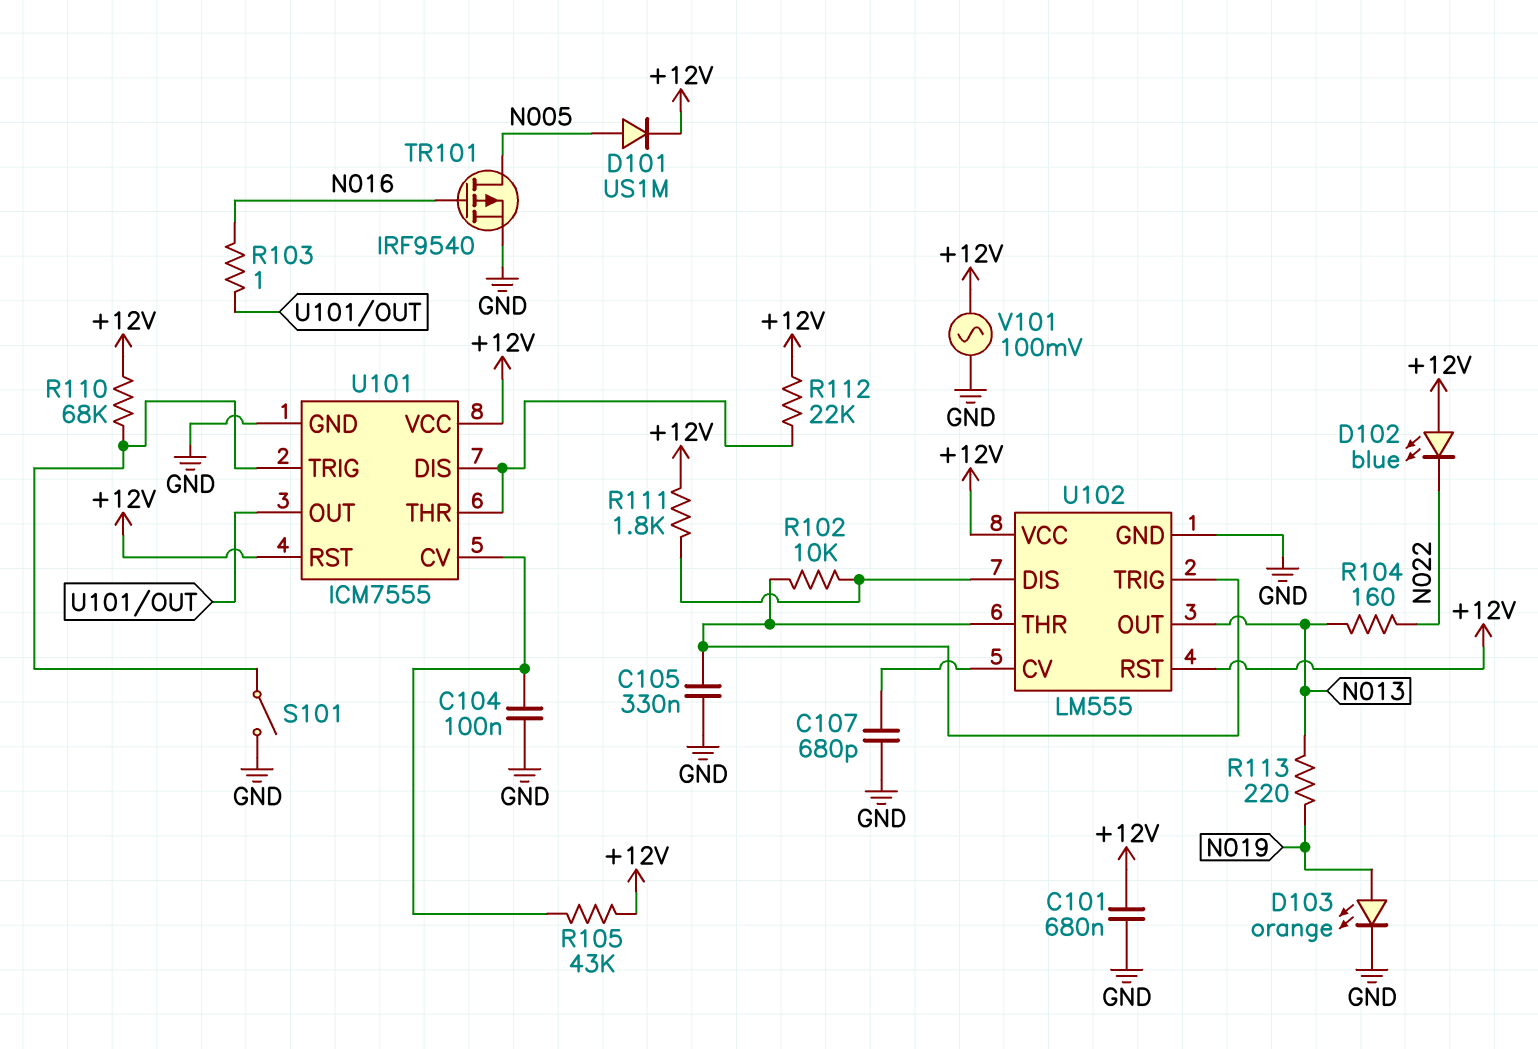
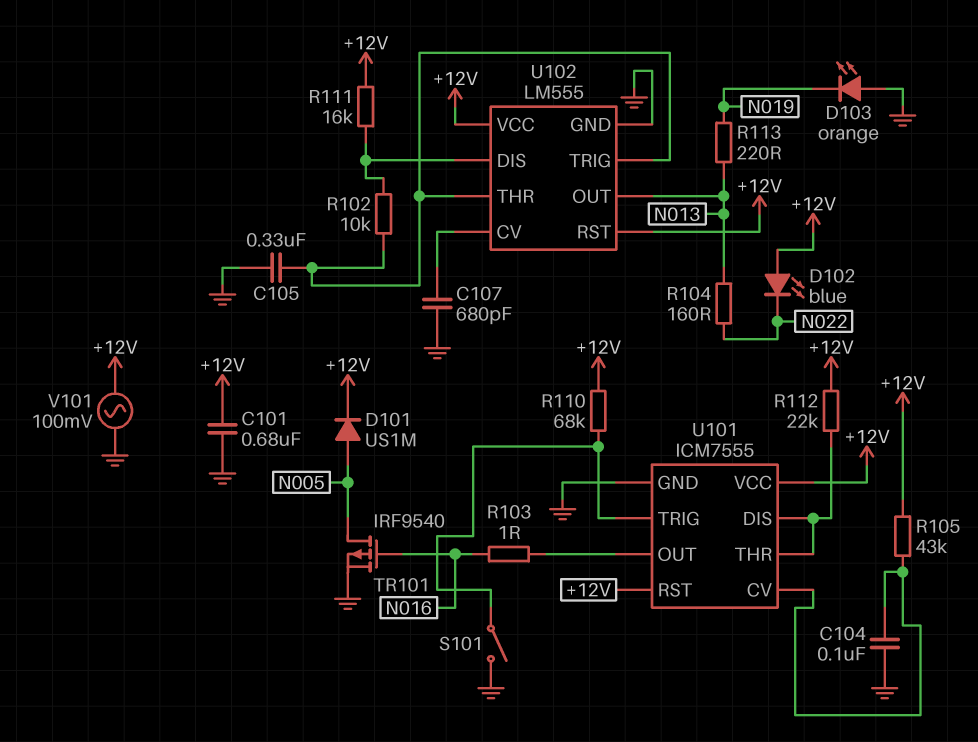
D103: LED orange (A N019, K GND) -> LED orange (A GND, K N019)
R111: 1.8k (+12V, U102/DIS) -> 16k (+12V, U102/DIS)

